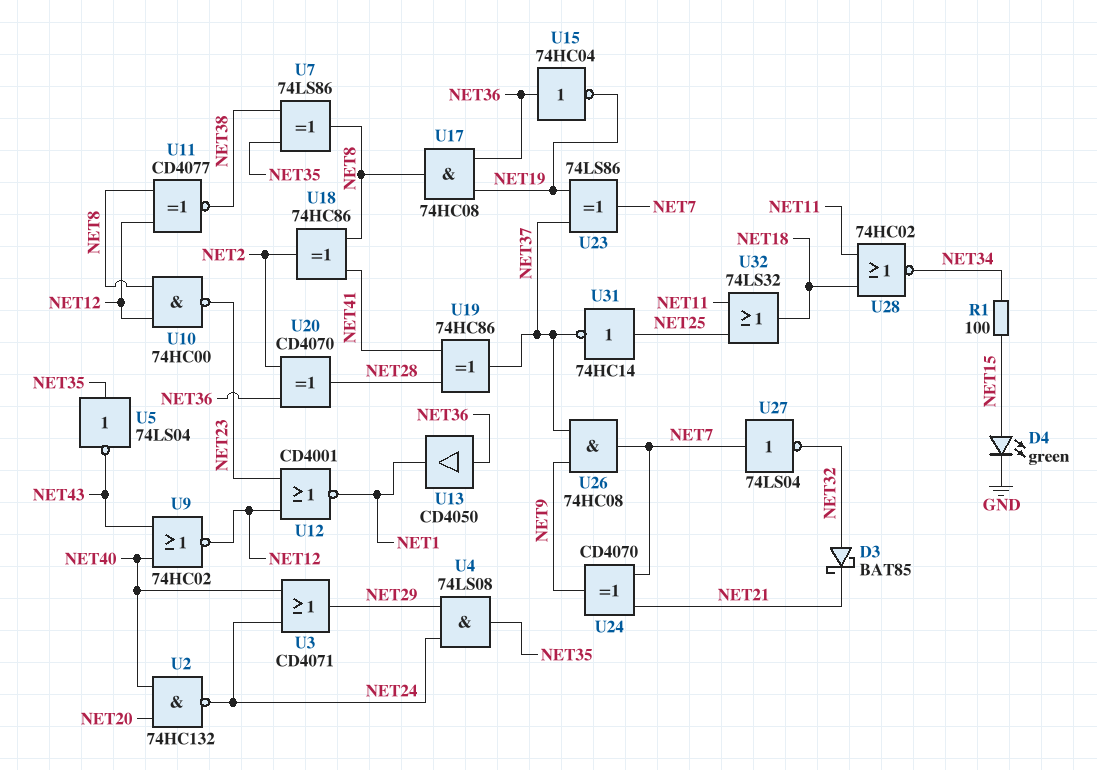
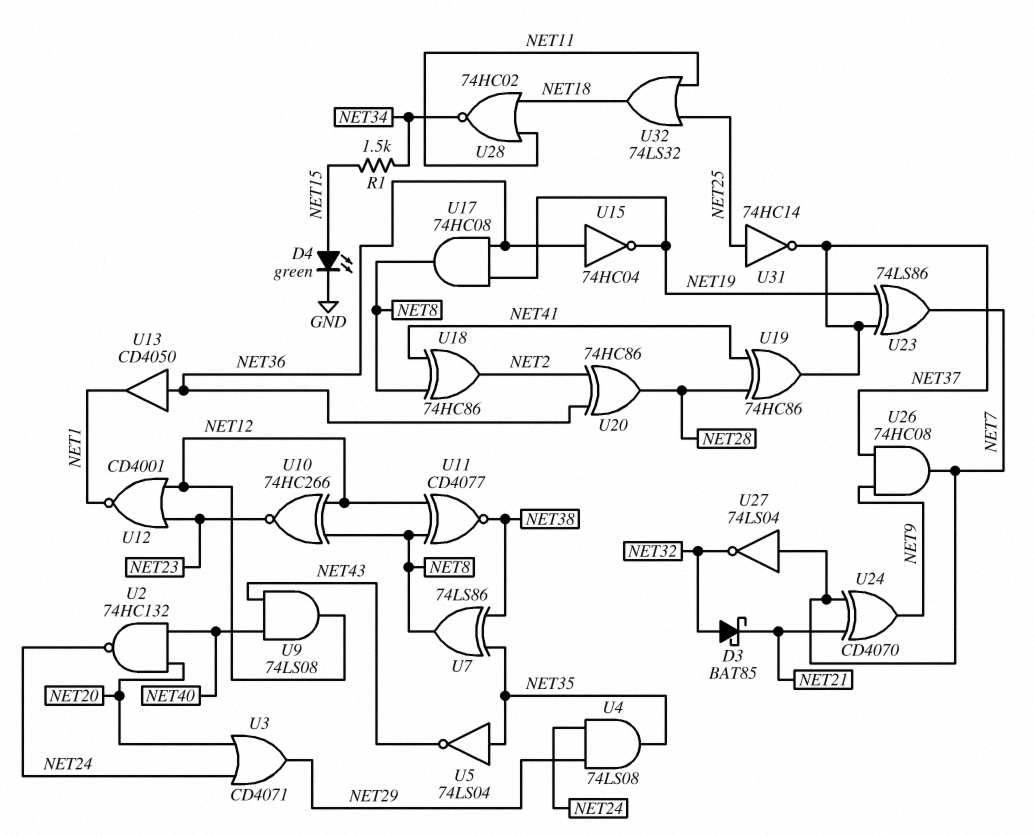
R1: 100 (NET15, NET34) -> 1.5k (NET15, NET34)
U3: OR CD4071 (in NET24, in NET40, out NET29) -> OR CD4071 (in NET20, in NET24, out NET29)
U9: NOR 74HC02 (in NET40, in NET43, out NET12) -> AND 74LS08 (in NET40, in NET43, out NET12)
U10: NAND 74HC00 (in NET8, in NET12, out NET23) -> XNOR 74HC266 (in NET8, in NET12, out NET23)
U20: XOR CD4070 (in NET2, in NET36, out NET28) -> XOR 74HC86 (in NET2, in NET36, out NET28)

